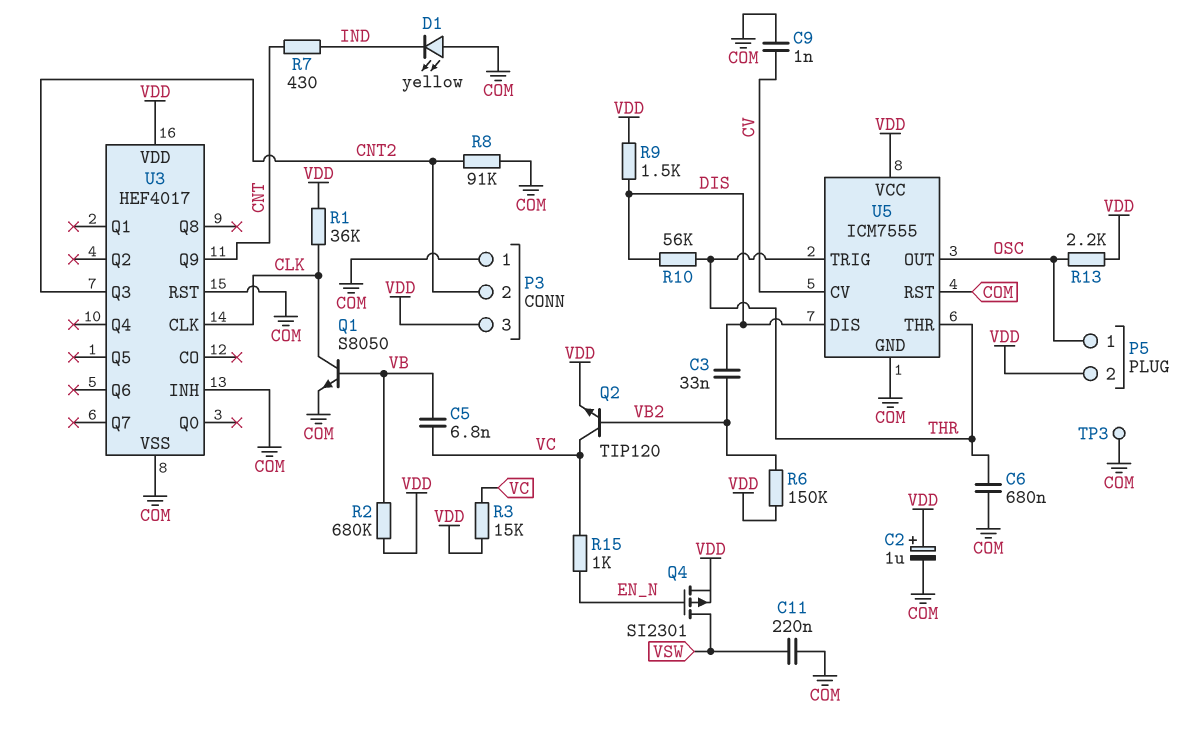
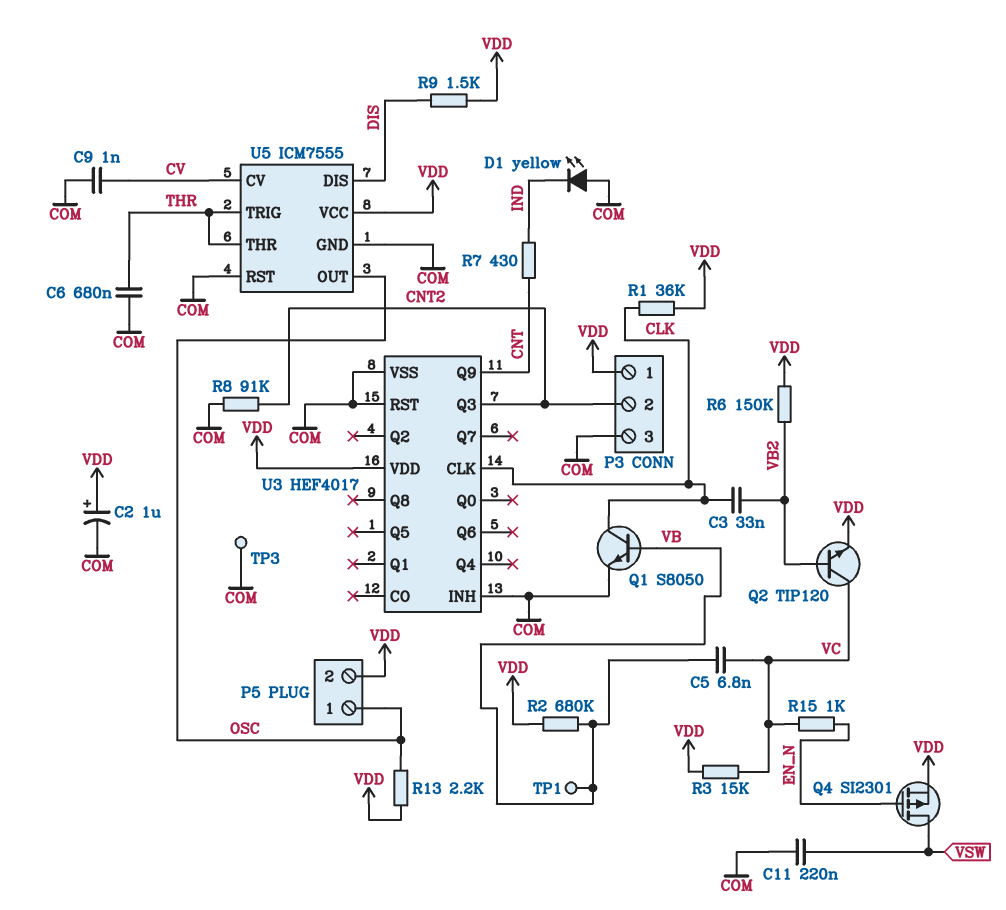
C3: 33nF (DIS, VB2) -> 33nF (CLK, VB2)
P3 pin 1: COM -> VDD
P3 pin 3: VDD -> COM
R10: 56k (DIS, THR) -> none
TP1: none -> test point (VB)

